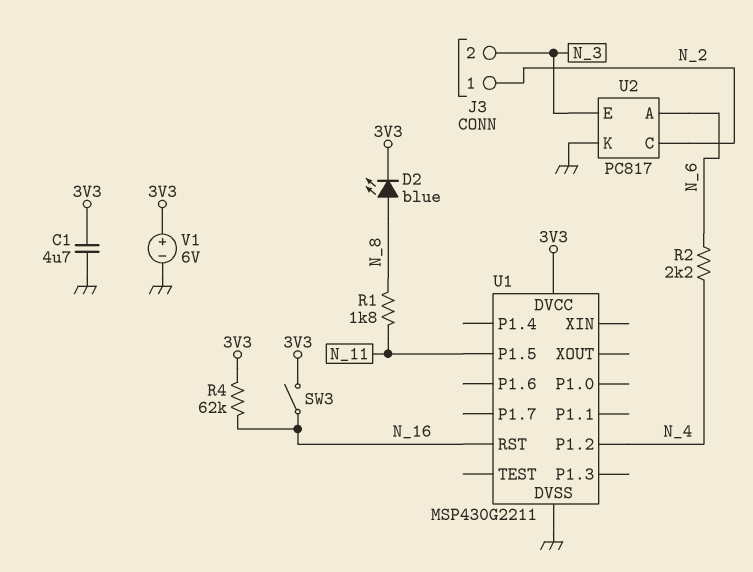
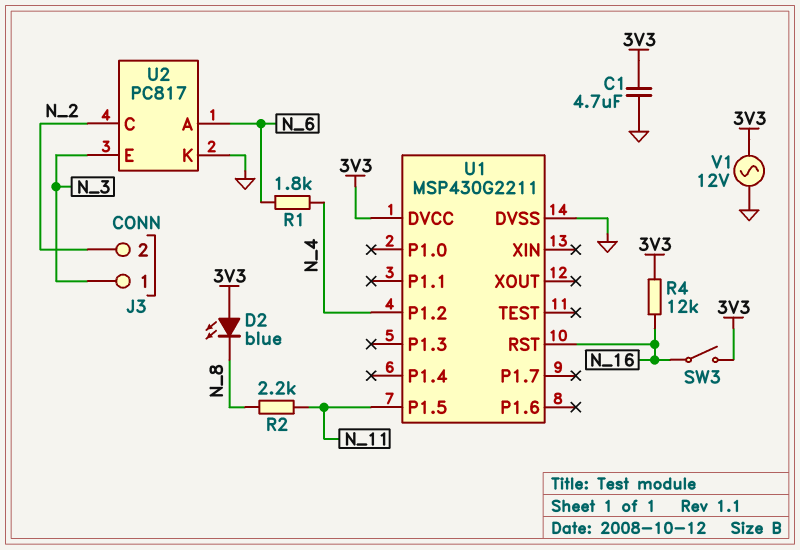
D2: LED blue (A N_8, K 3V3) -> LED blue (A 3V3, K N_8)
J3 pin 1: N_2 -> N_3
J3 pin 2: N_3 -> N_2
R1: 1.8k (N_8, N_11) -> 1.8k (N_4, N_6)
R2: 2.2k (N_4, N_6) -> 2.2k (N_8, N_11)
R4: 62k (3V3, N_16) -> 12k (3V3, N_16)
V1: 6V (plus 3V3, minus GND) -> AC 12V (3V3, GND)

